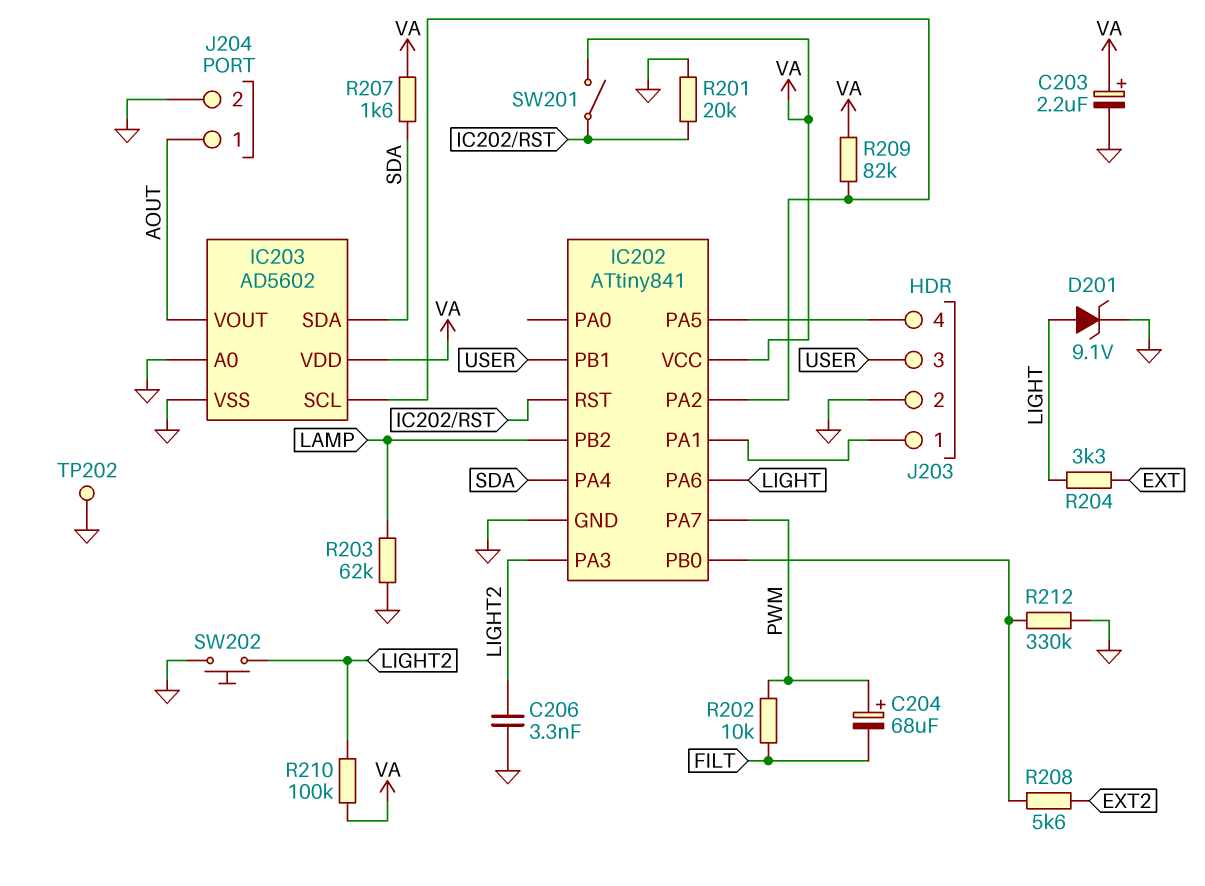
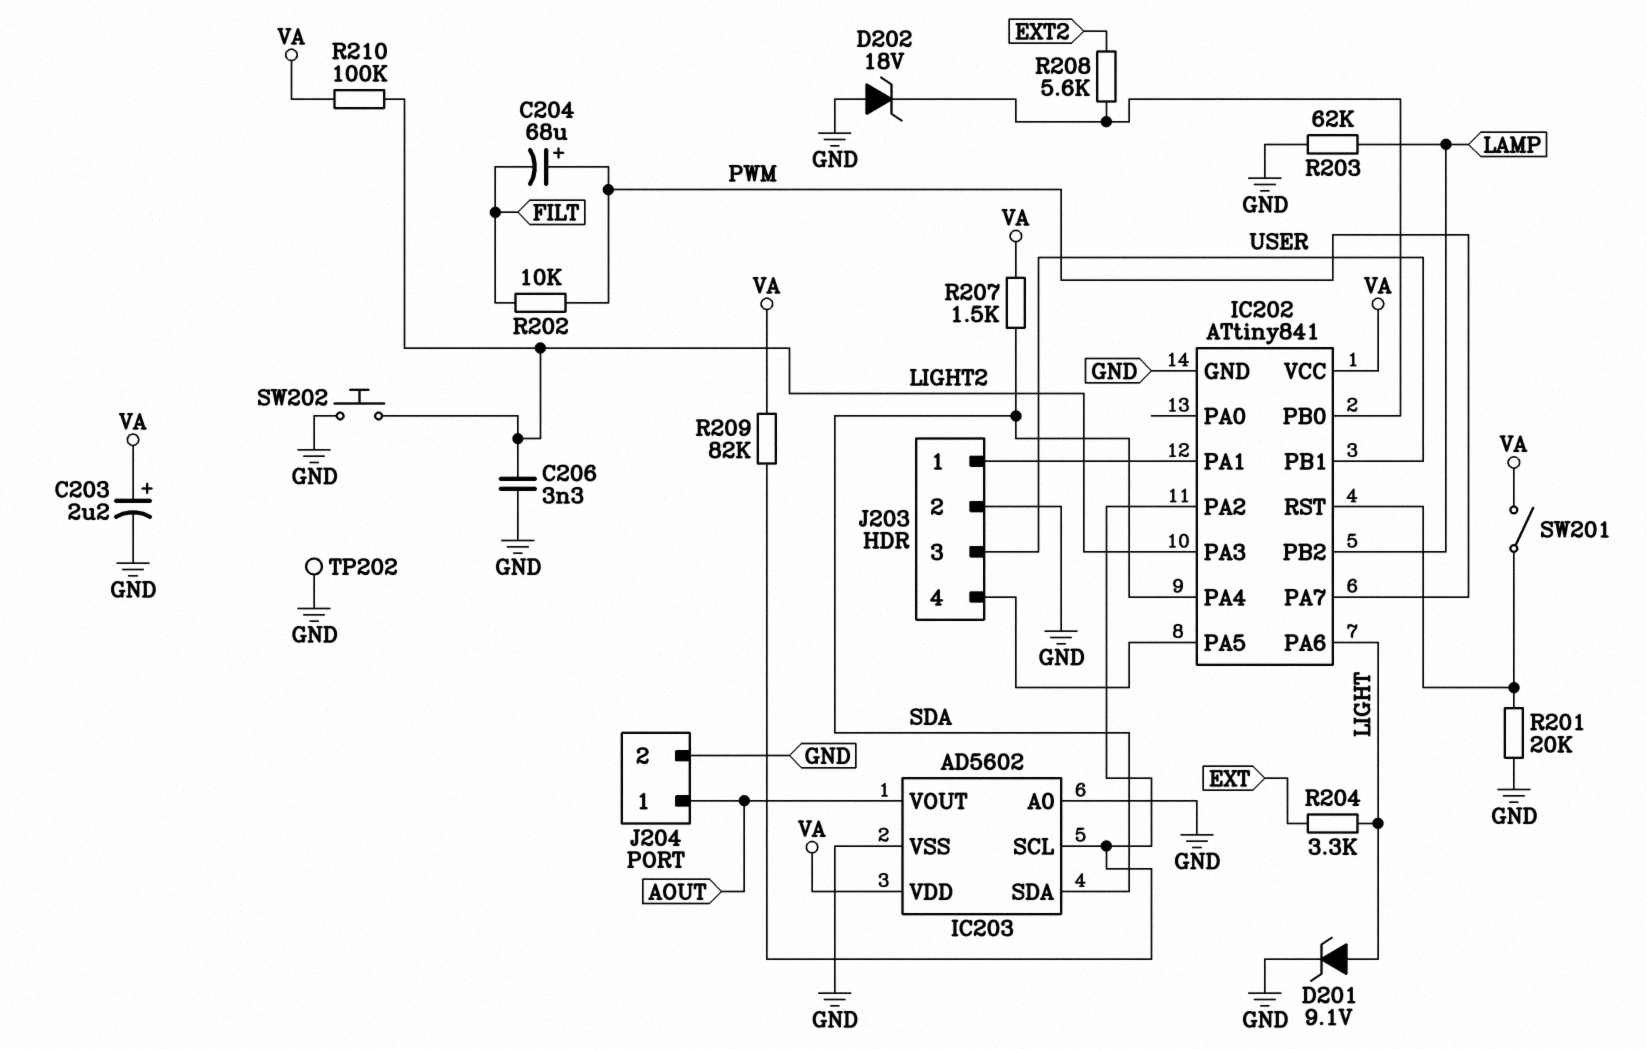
D202: none -> zener 18V (A GND, K IC202/PB0)
R207: 1.6k (SDA, VA) -> 1.5k (SDA, VA)
R212: 330k (GND, IC202/PB0) -> none

